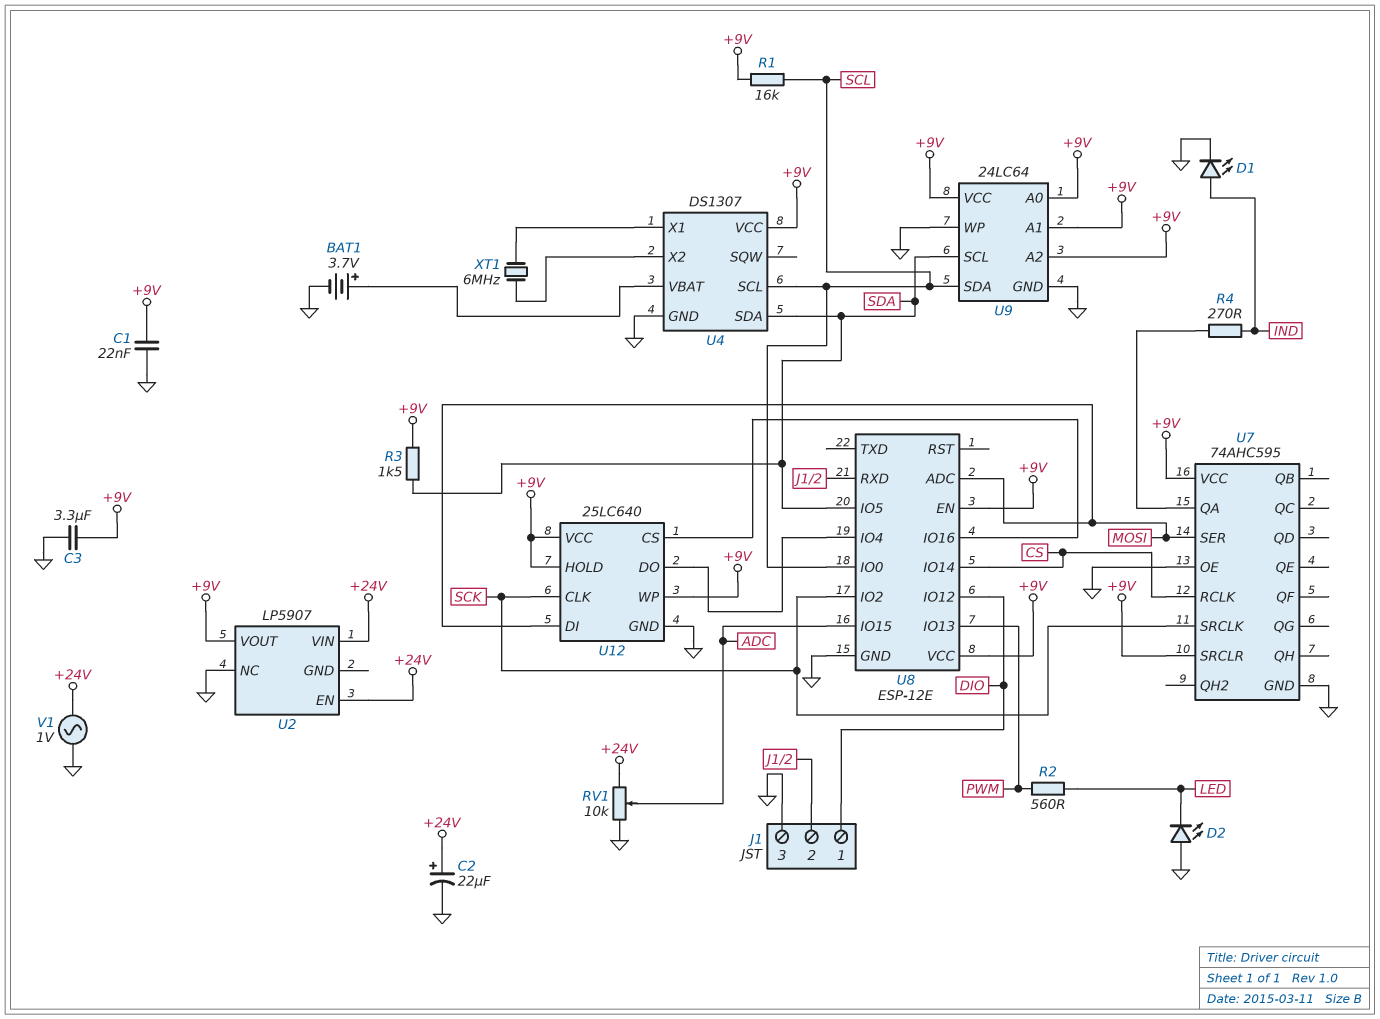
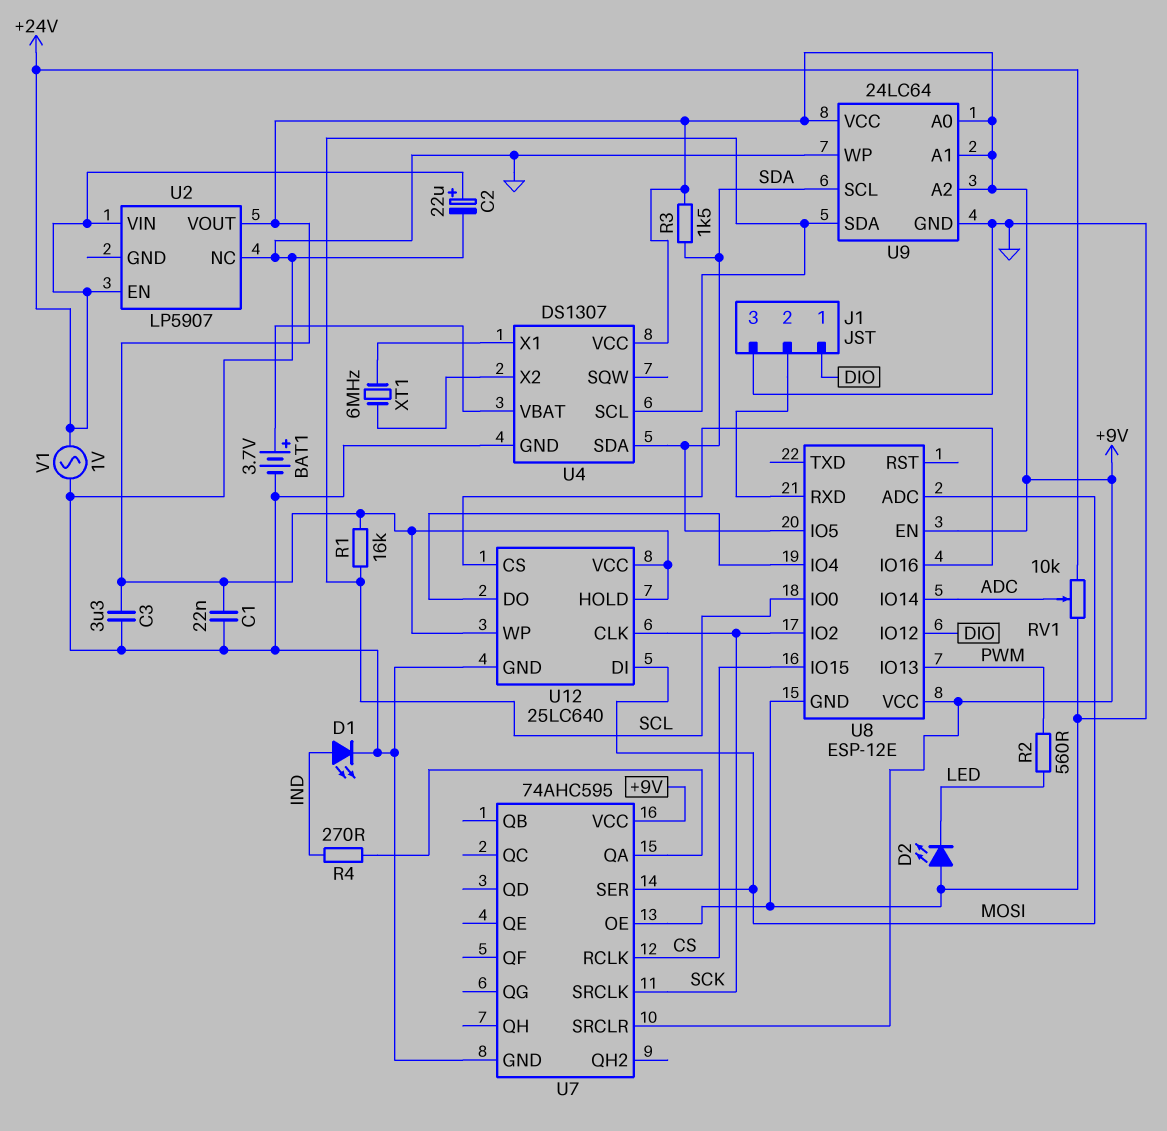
U8 pin IO14: CS -> ADC
U8 pin IO15: ADC -> CS

